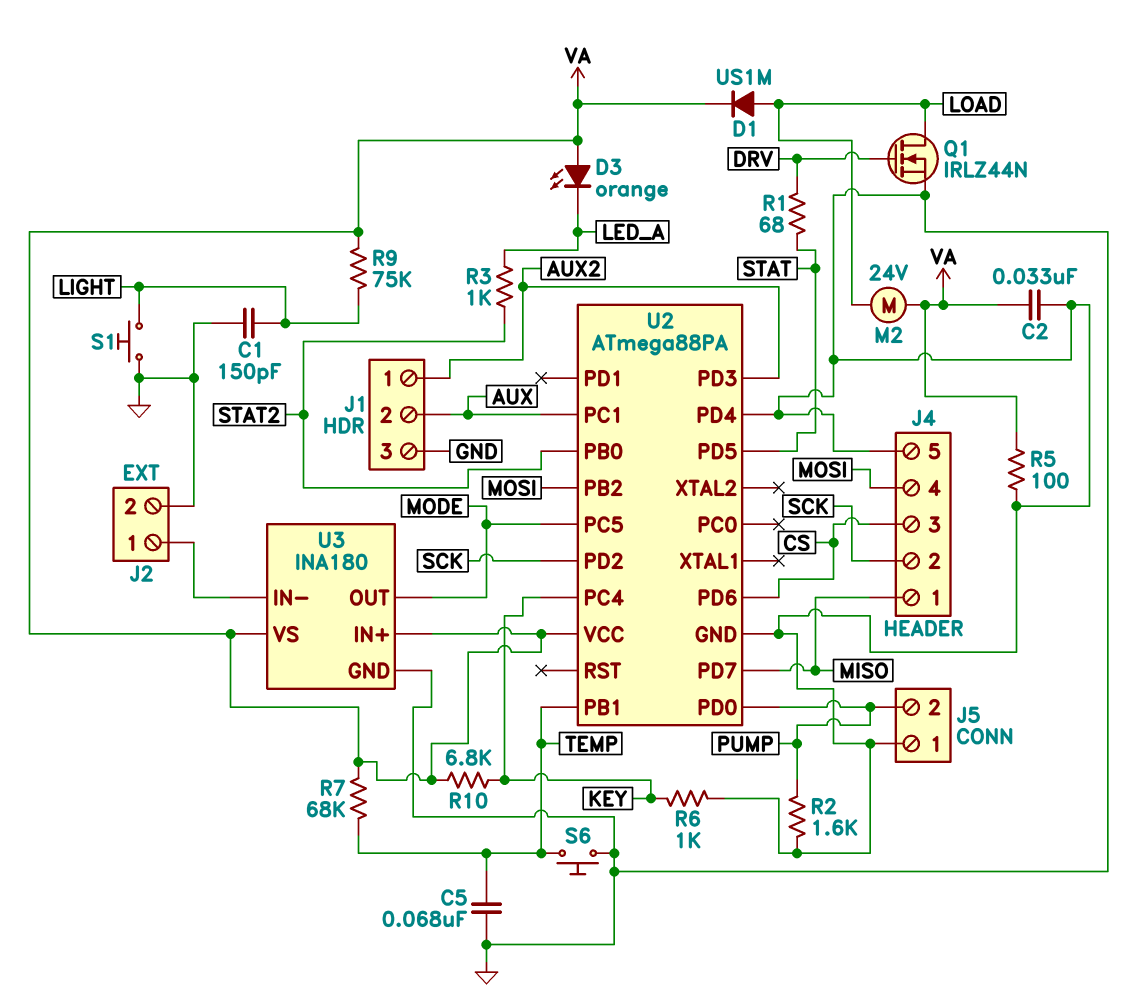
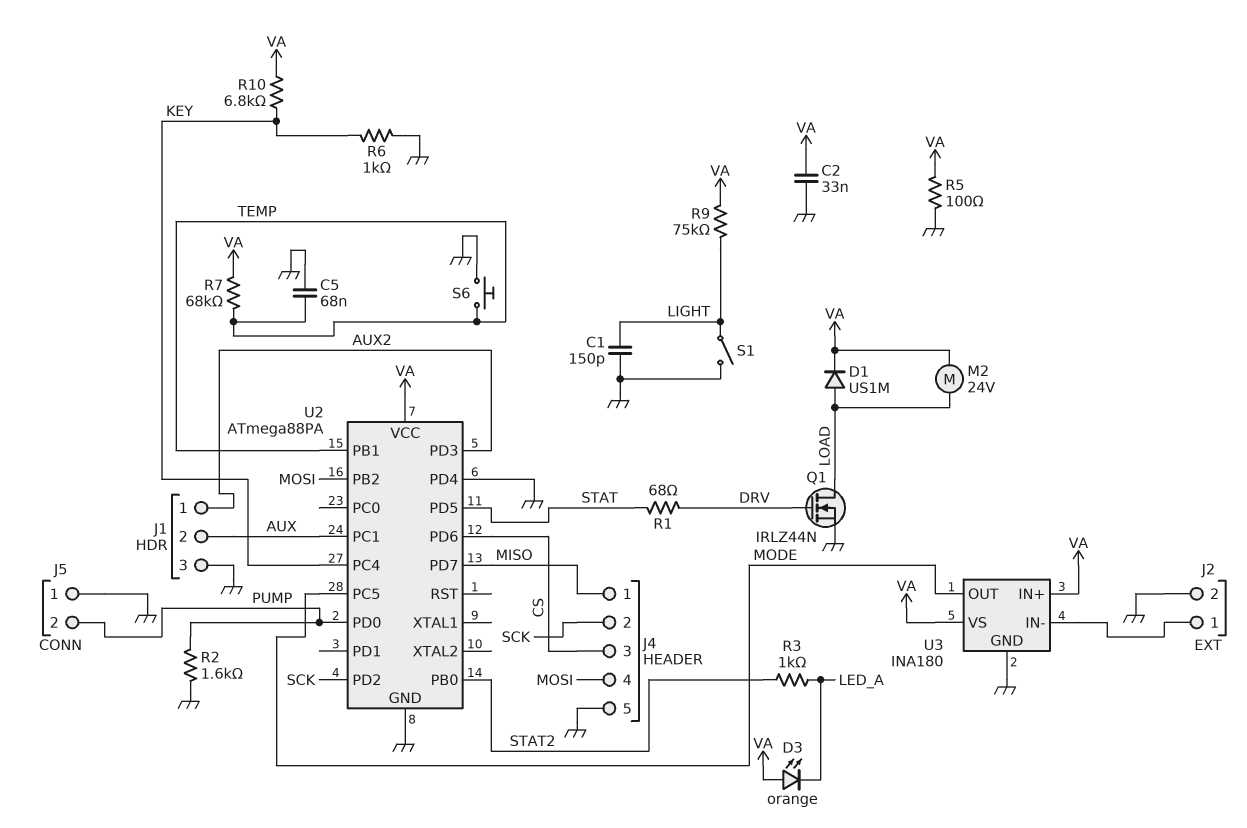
S1: button (GND, LIGHT) -> switch (GND, LIGHT)

